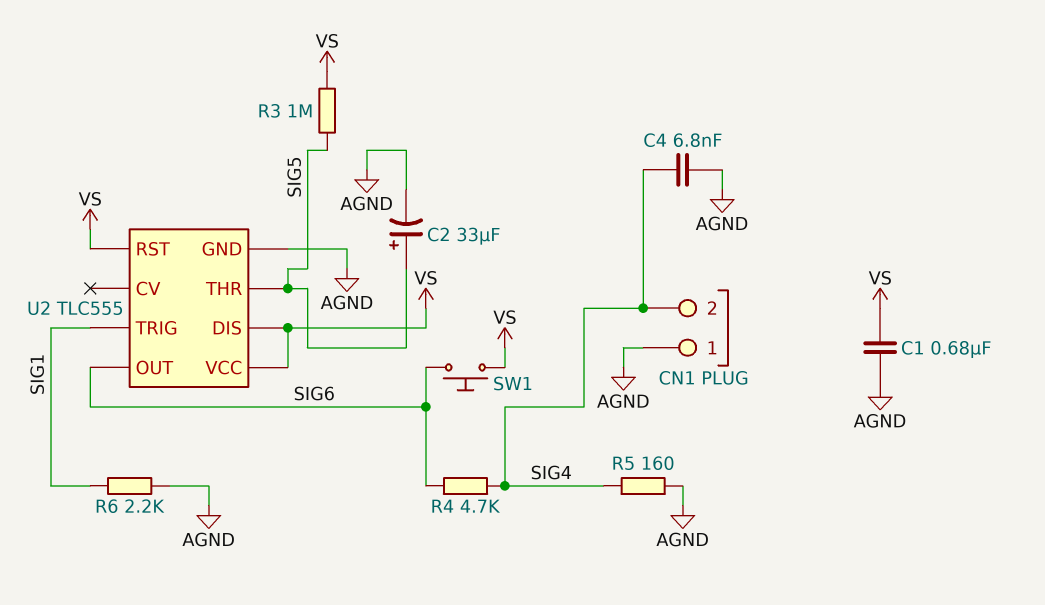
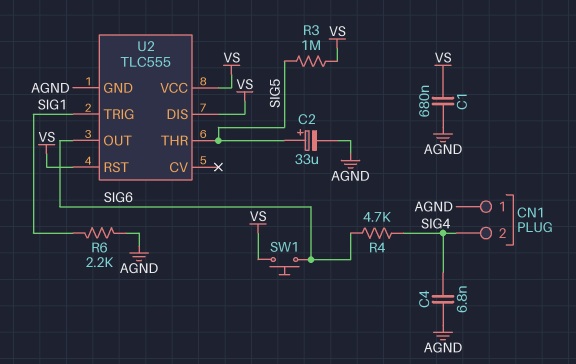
R5: 160 (AGND, SIG4) -> none

